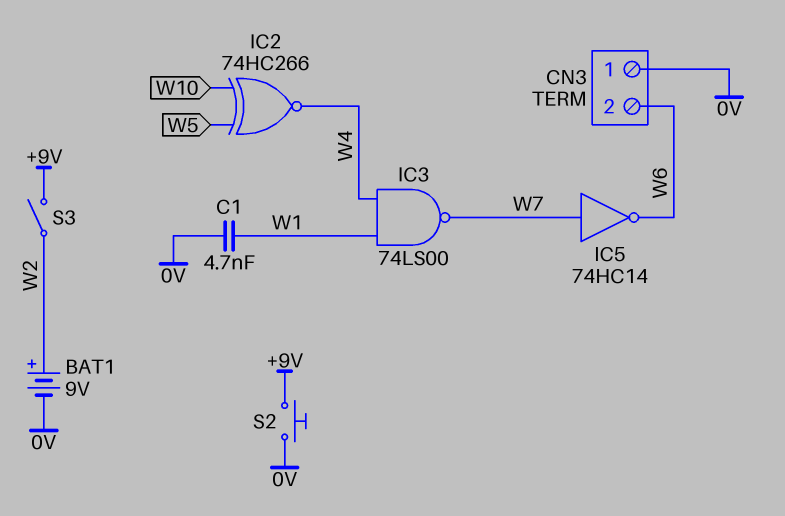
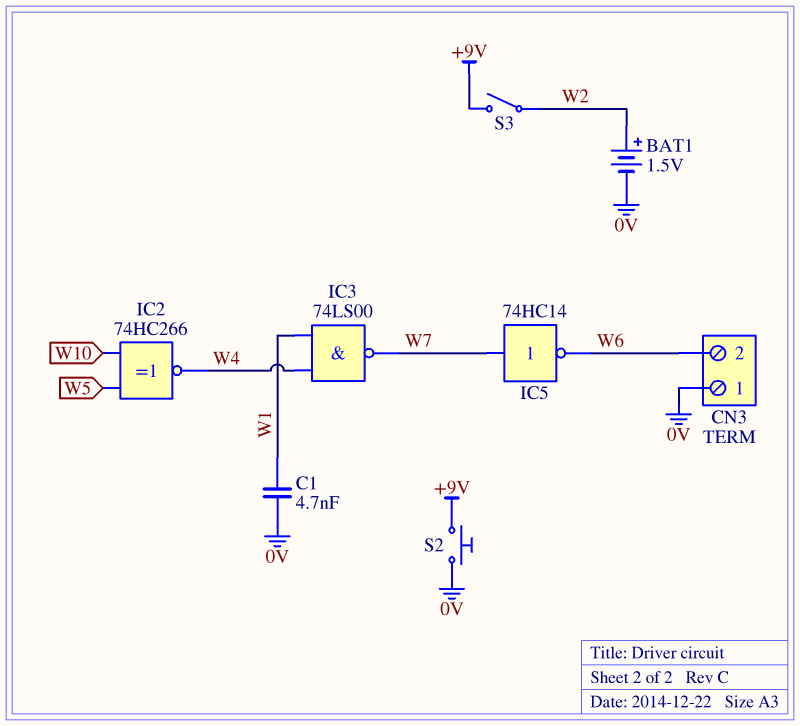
BAT1: 9V (plus W2, minus 0V) -> 1.5V (plus W2, minus 0V)

